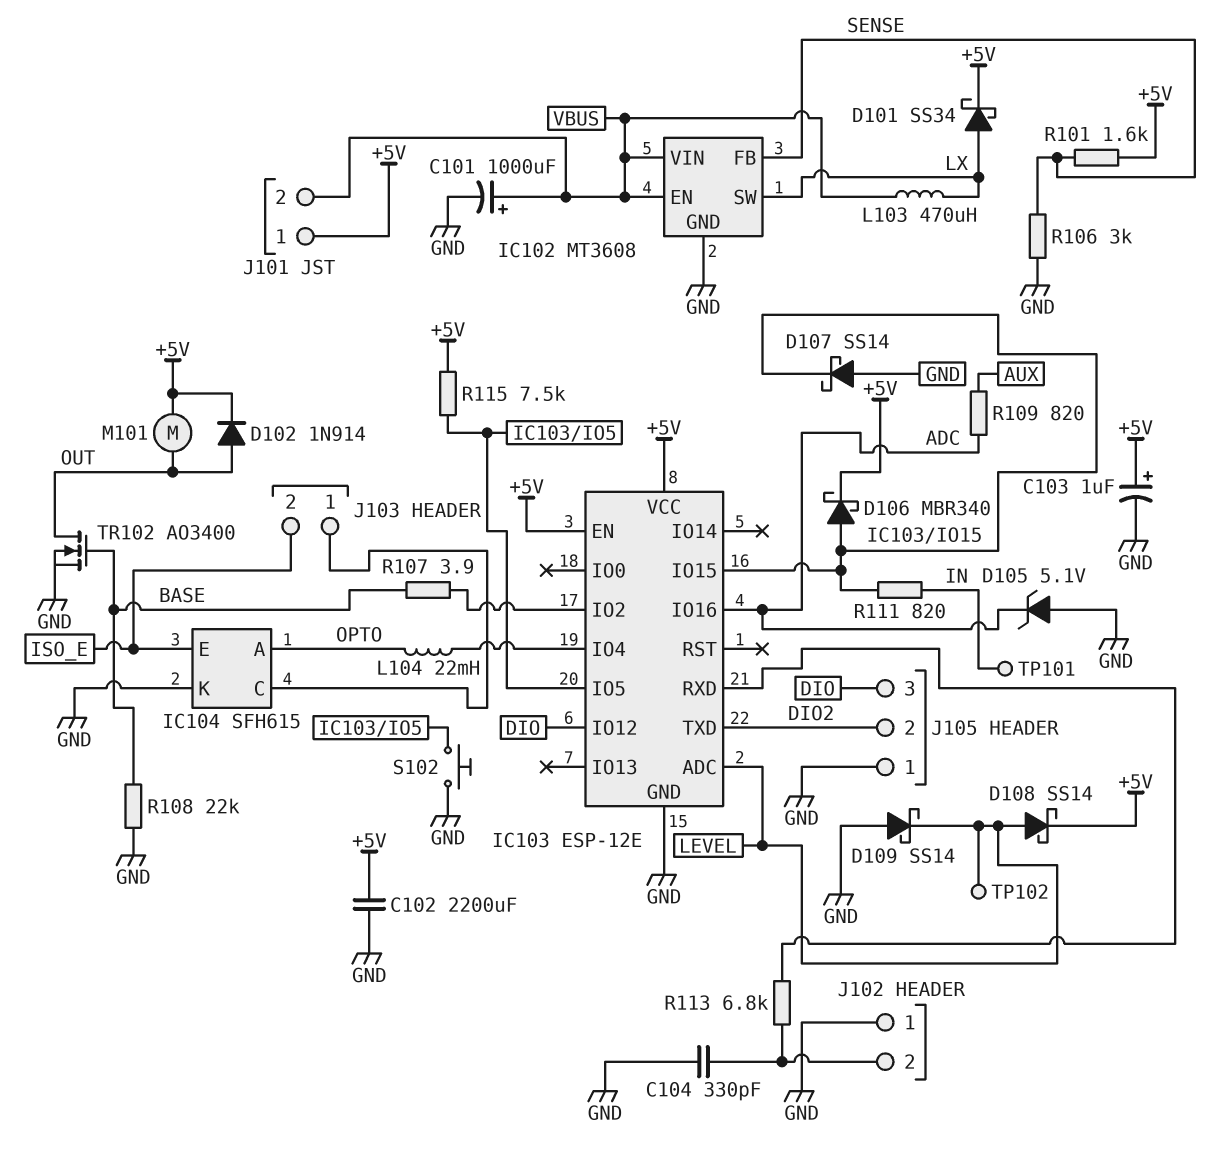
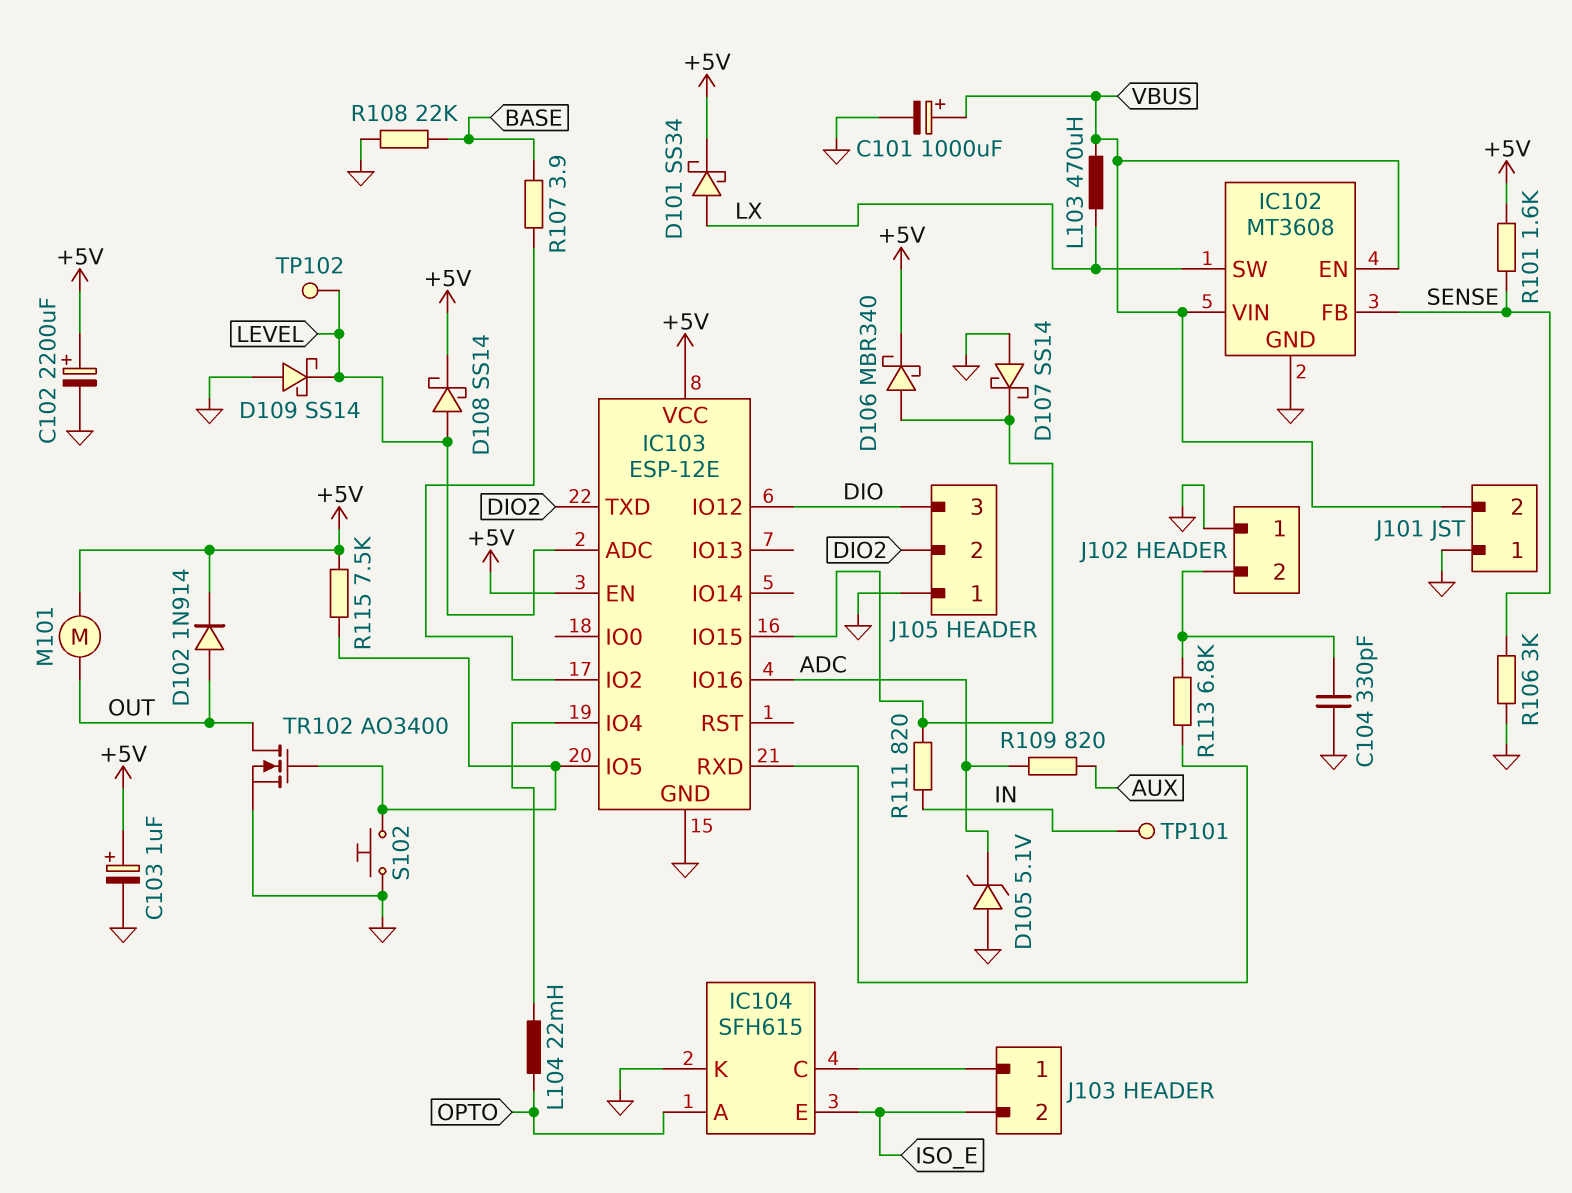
C102: 2200uF (+5V, GND) -> 2200uF (plus +5V, minus GND)
J101 pin 1: +5V -> GND
TR102: NMOS AO3400 (G BASE, D OUT, S GND) -> NMOS AO3400 (G IC103/IO5, D OUT, S GND)

